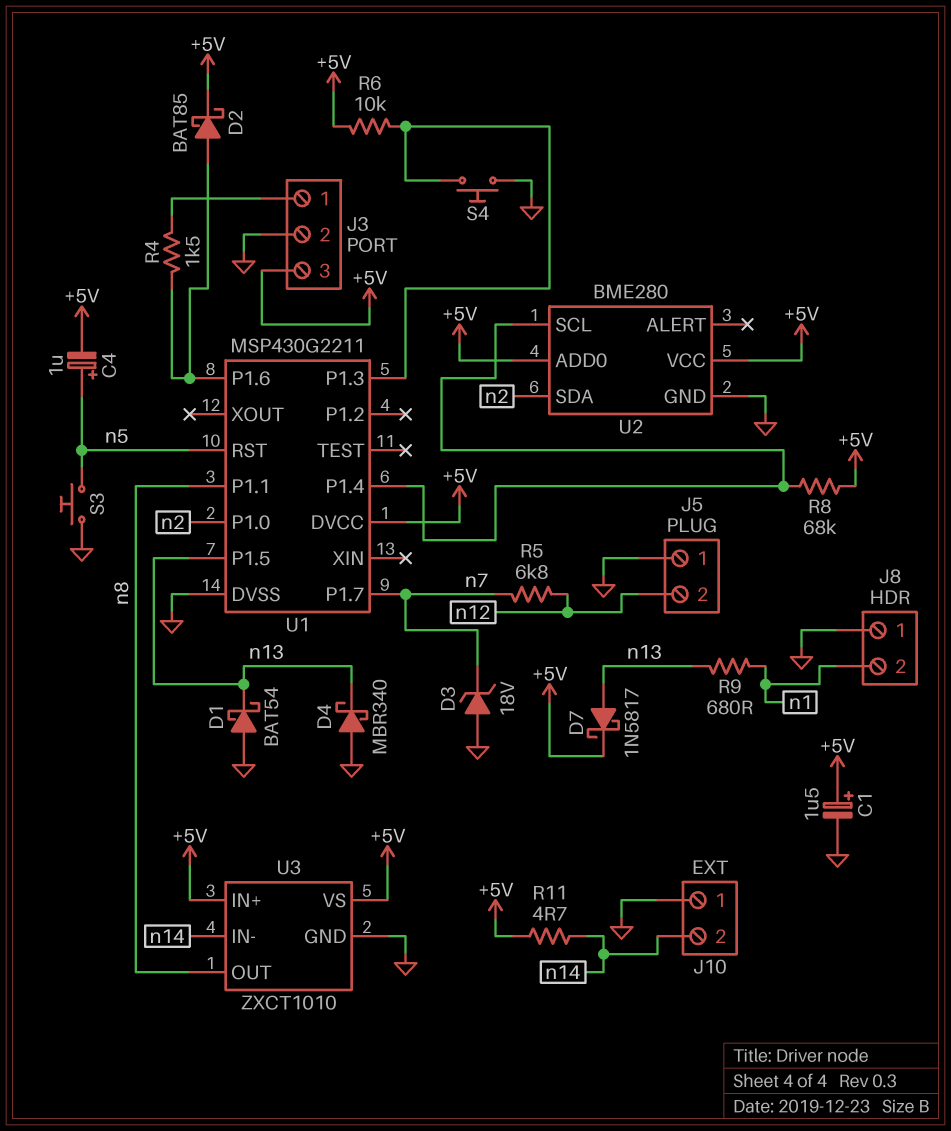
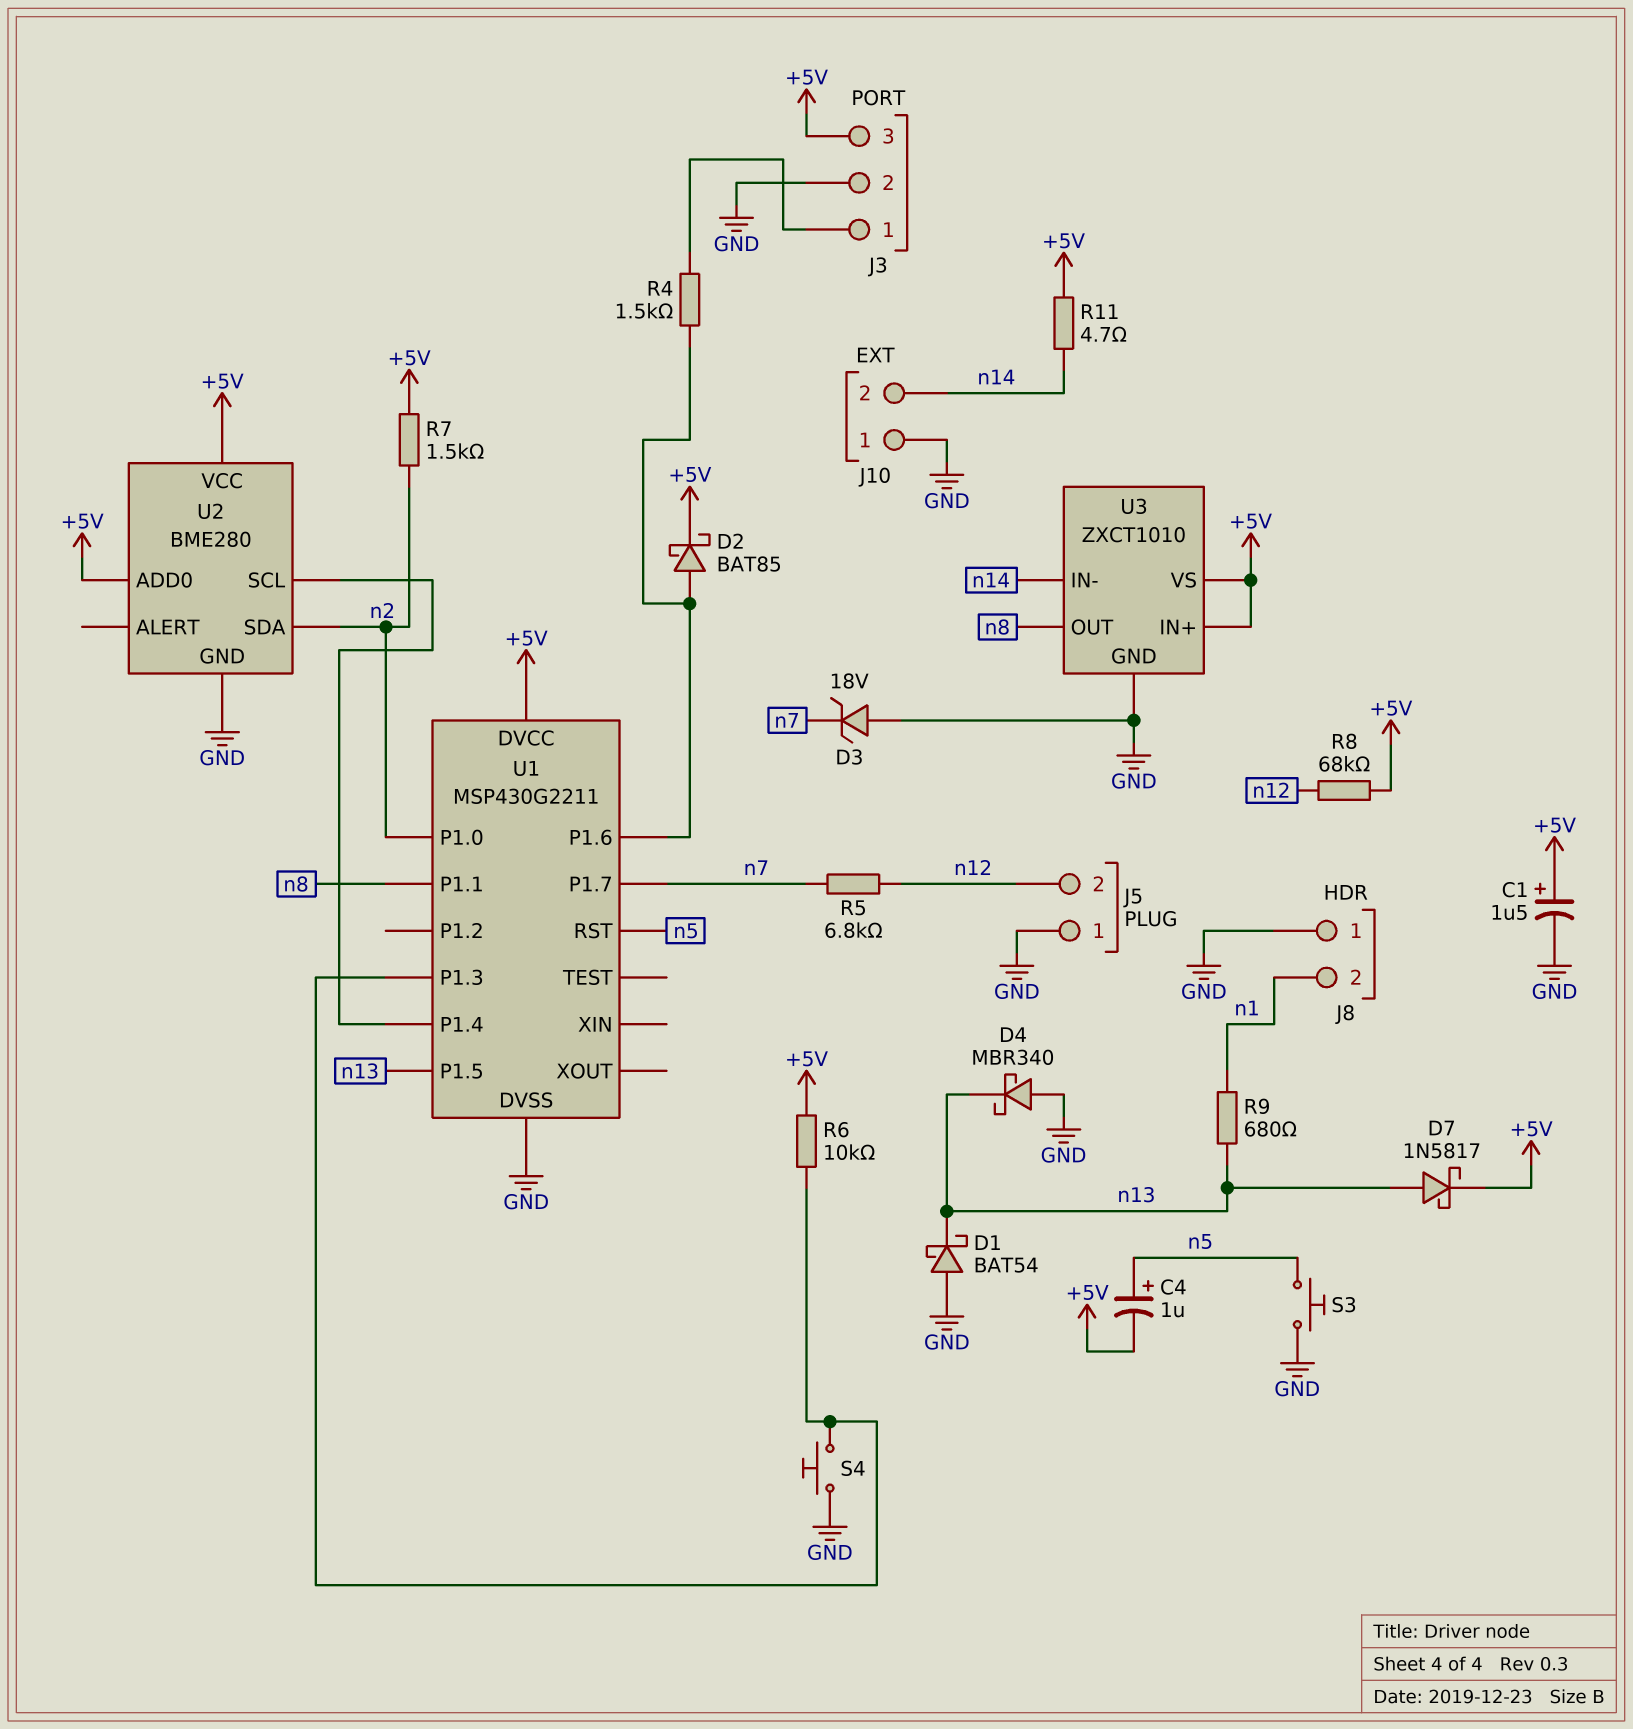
R7: none -> 1.5k (+5V, n2)
R8: 68k (+5V, U1/P1.4) -> 68k (+5V, n12)

